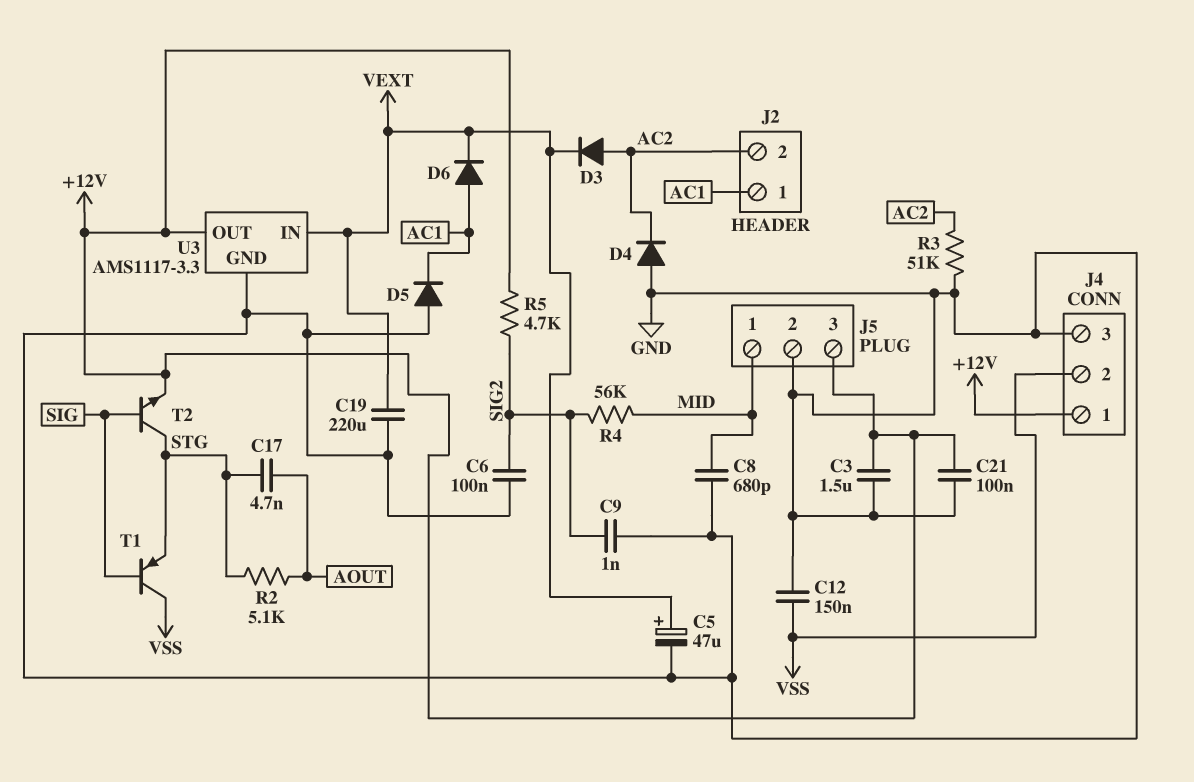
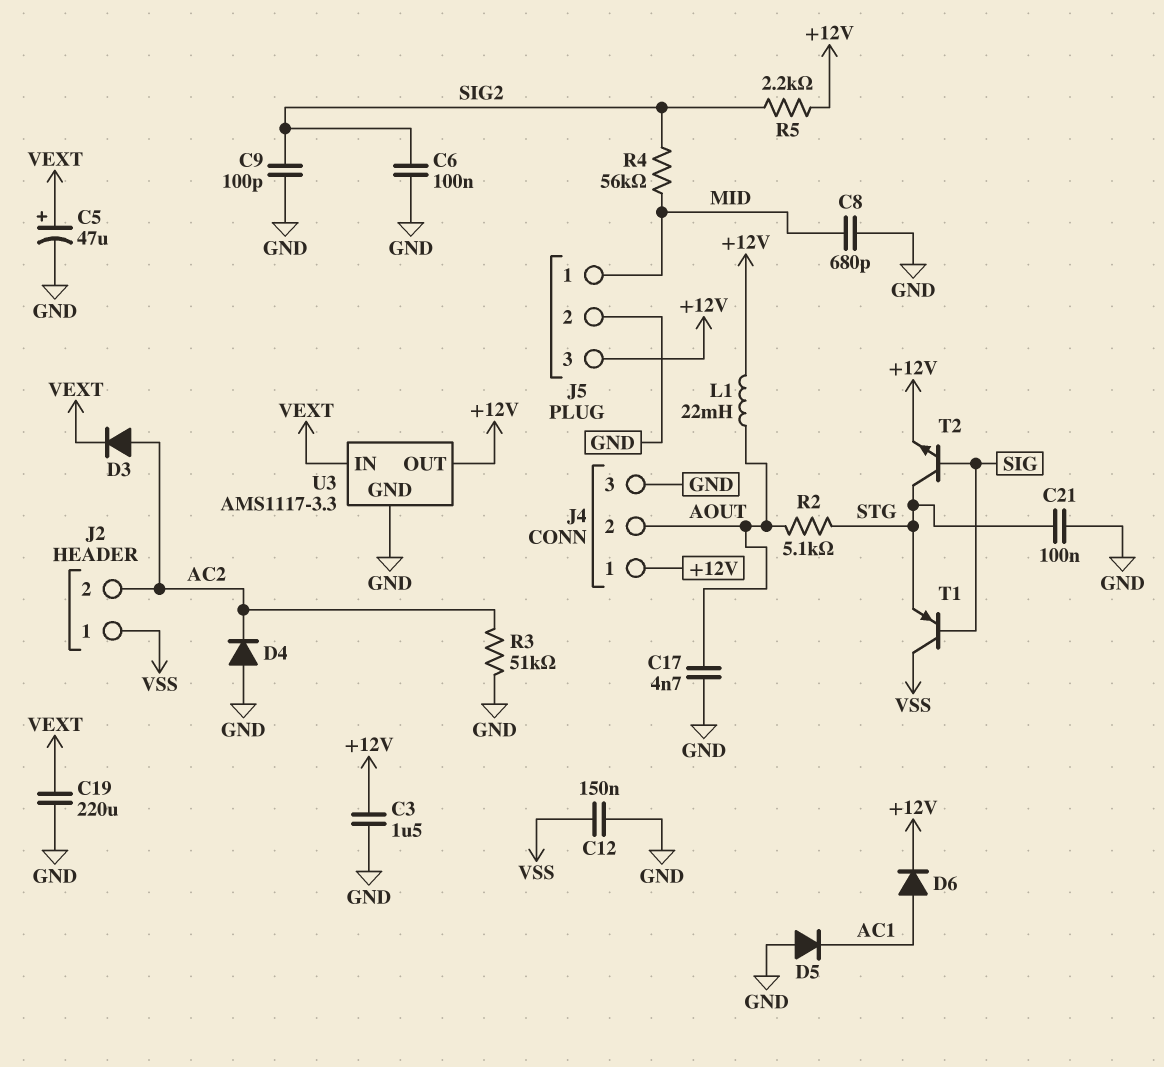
C9: 1nF (GND, SIG2) -> 100pF (GND, SIG2)
C17: 4.7nF (AOUT, STG) -> 4.7nF (AOUT, GND)
C21: 100nF (+12V, GND) -> 100nF (GND, STG)
D6: diode (A AC1, K VEXT) -> diode (A AC1, K +12V)
J2 pin 1: AC1 -> VSS
J4 pin 2: VSS -> AOUT
L1: none -> 22mH (+12V, AOUT)
R5: 4.7k (+12V, SIG2) -> 2.2k (+12V, SIG2)

